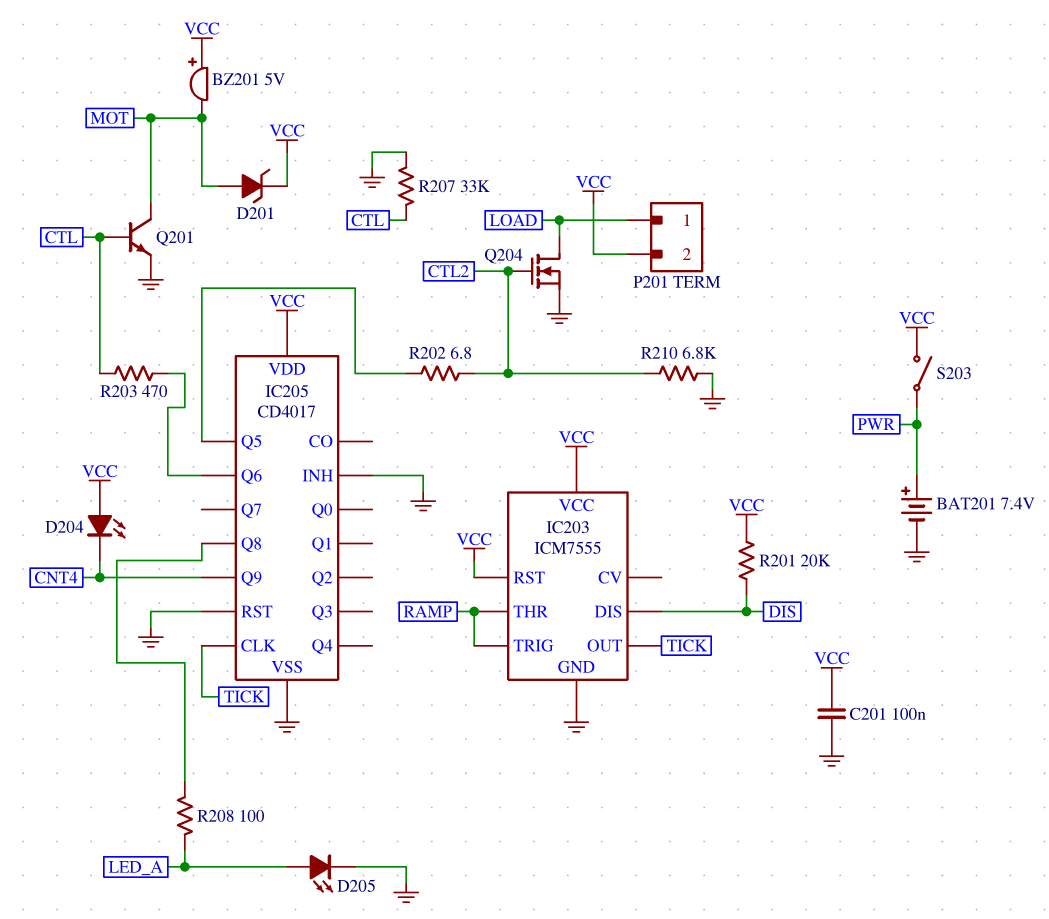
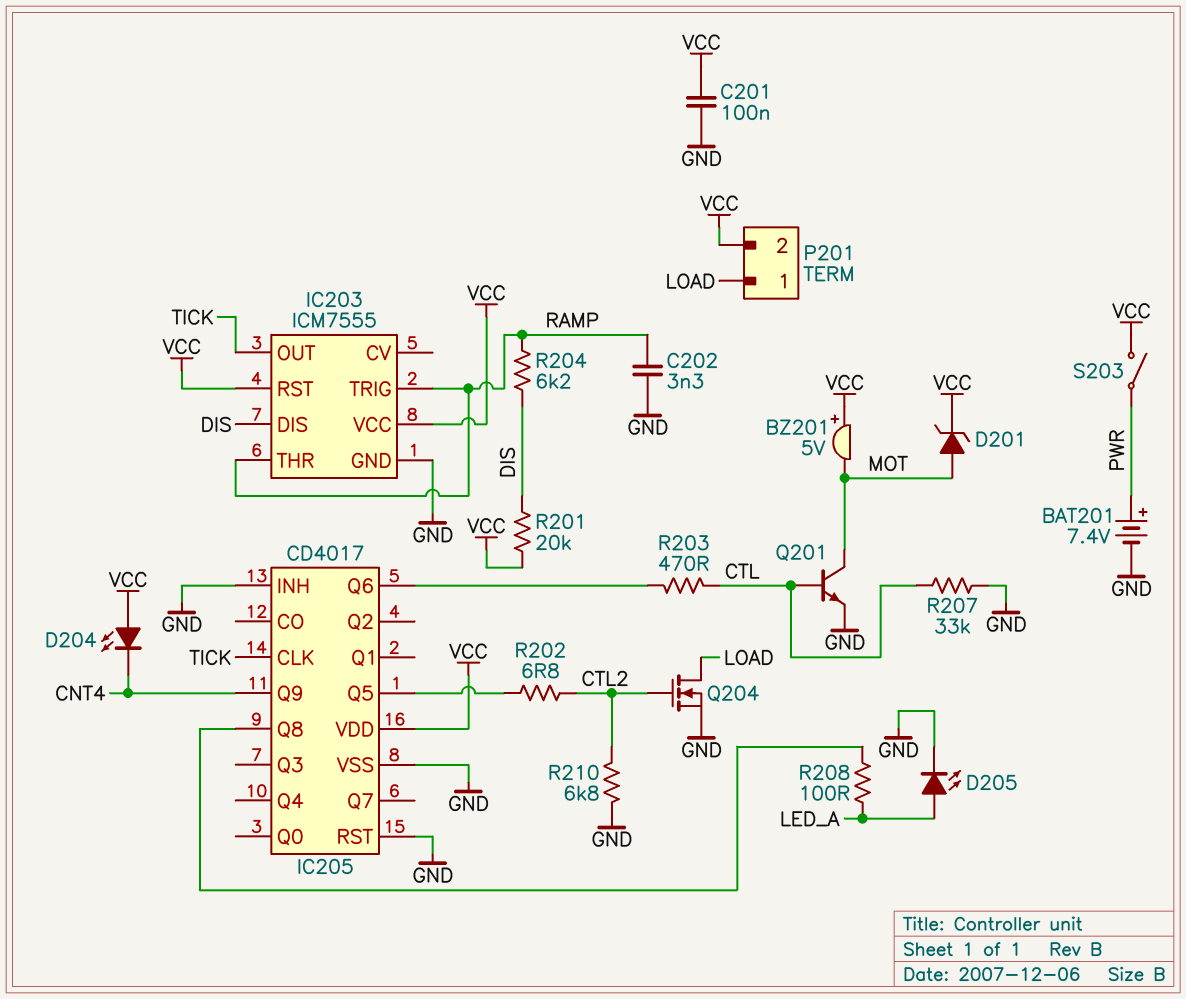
C202: none -> 3.3nF (GND, RAMP)
R204: none -> 6.2k (DIS, RAMP)

